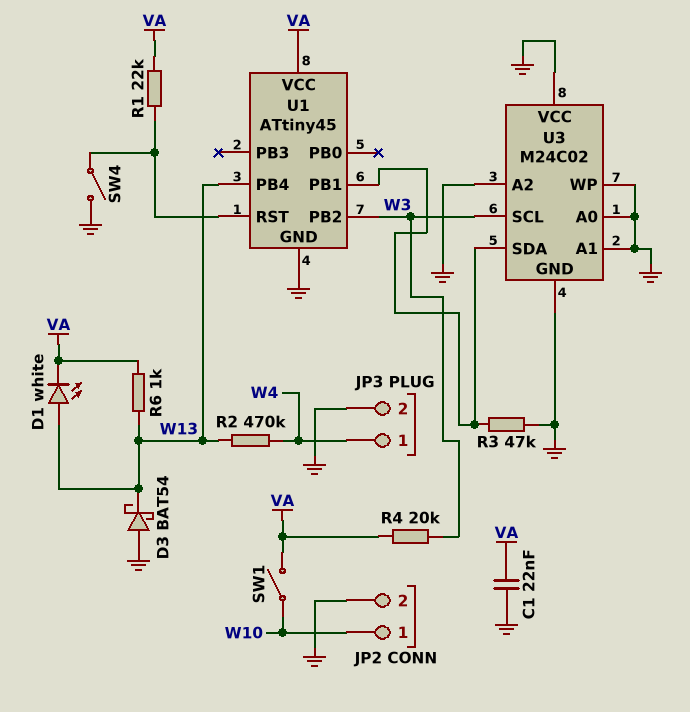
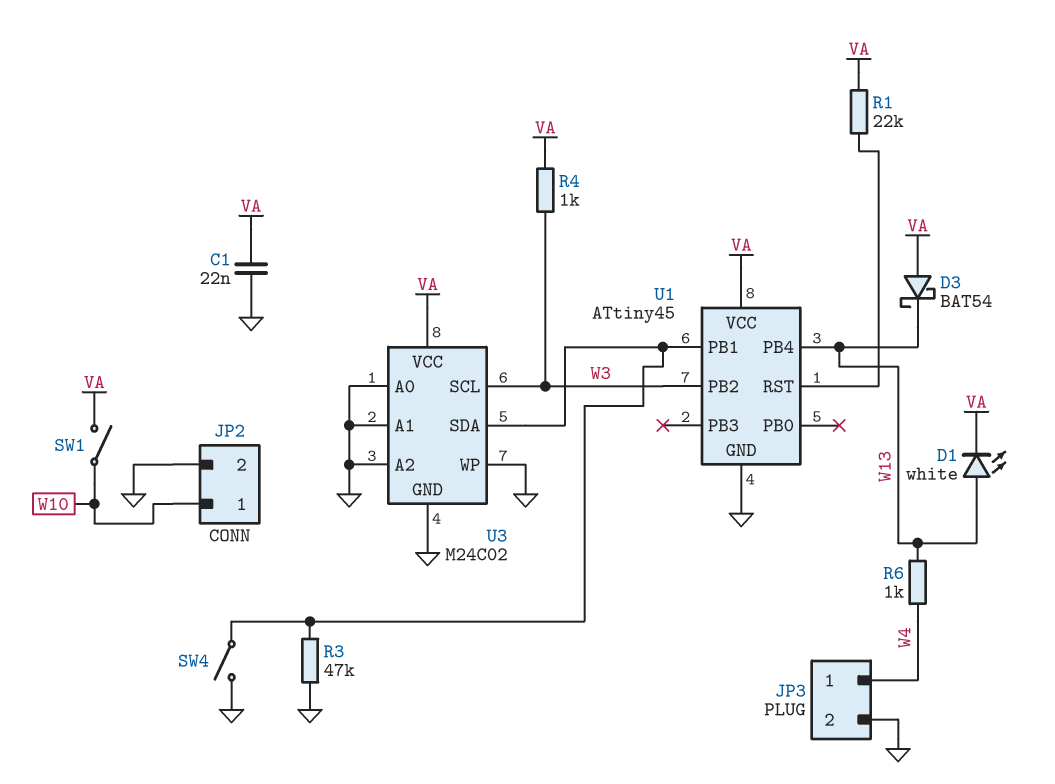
D3: schottky BAT54 (A GND, K W13) -> schottky BAT54 (A VA, K W13)
R2: 470k (W4, W13) -> none
R4: 20k (VA, W3) -> 1k (VA, W3)
R6: 1k (VA, W13) -> 1k (W4, W13)
SW4: switch (GND, U1/RST) -> switch (GND, U1/PB1)
U3 pin VCC: GND -> VA

